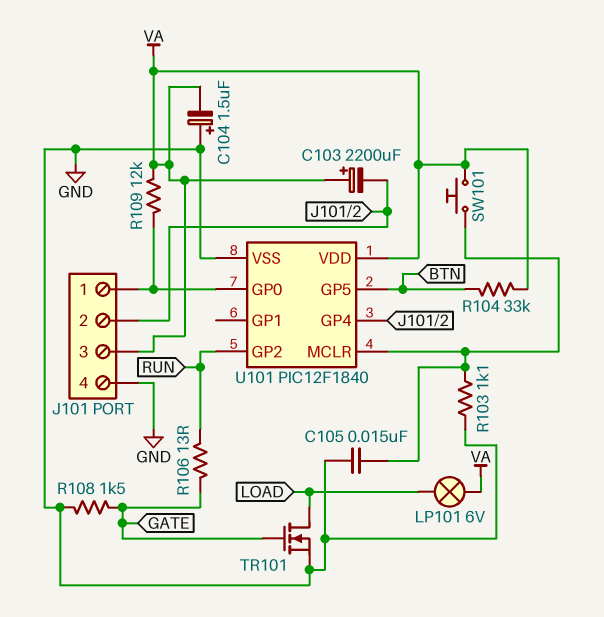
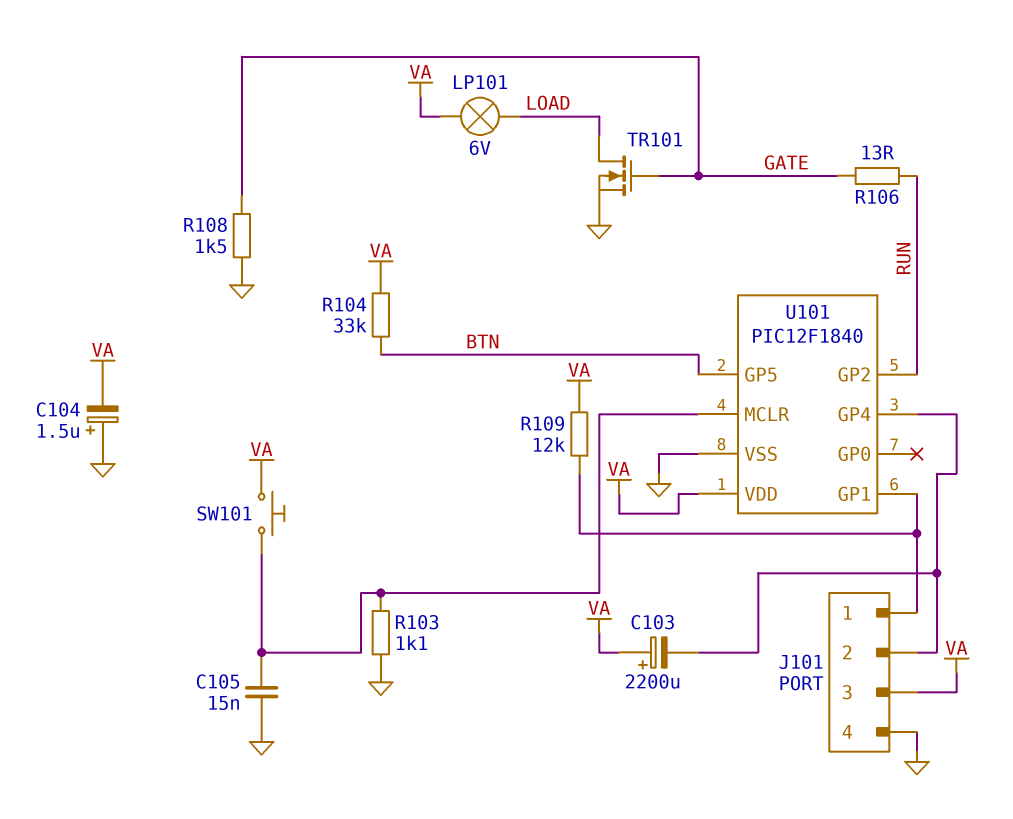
U101 pin GP0: J101/1 -> none
U101 pin GP1: none -> J101/1

